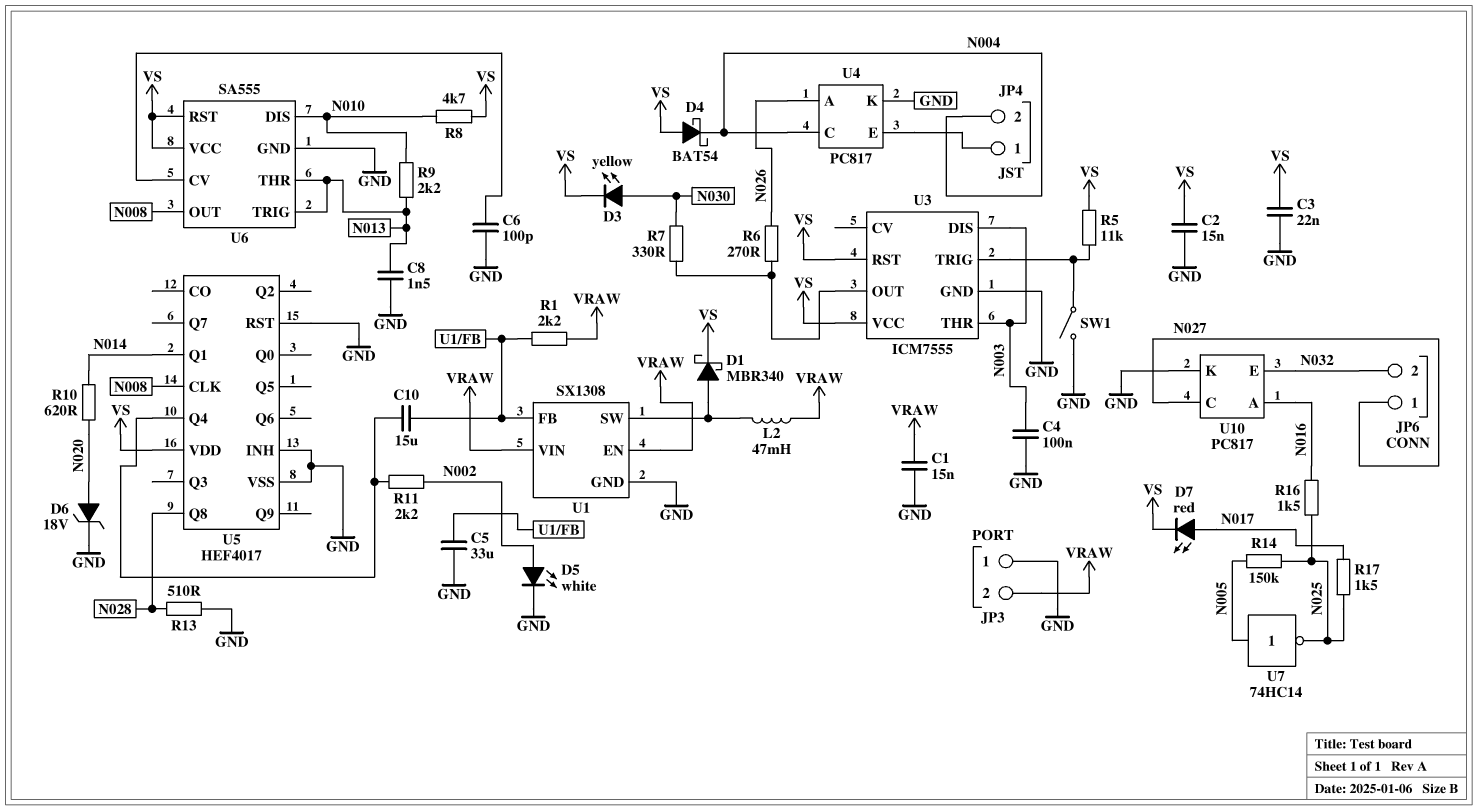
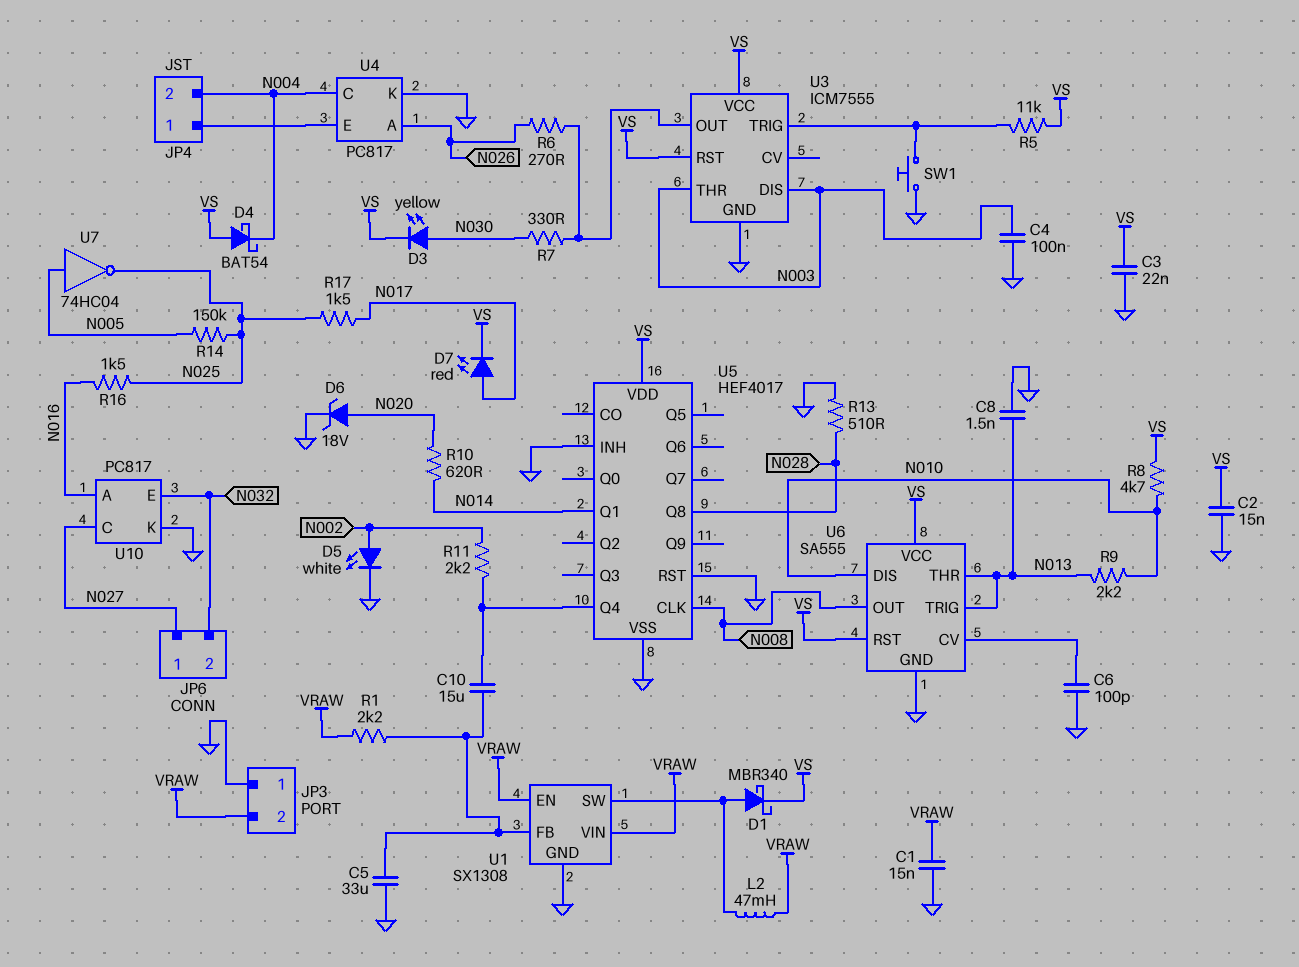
SW1: switch (GND, U3/TRIG) -> button (GND, U3/TRIG)
U7: NOT 74HC14 (in N005, out N025) -> NOT 74HC04 (in N005, out N025)

